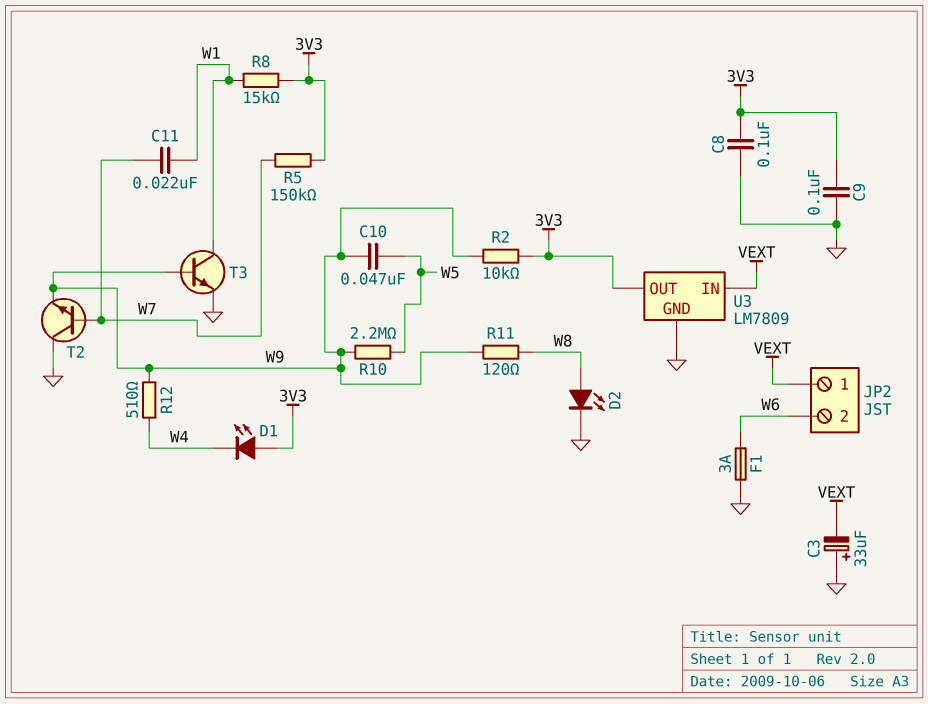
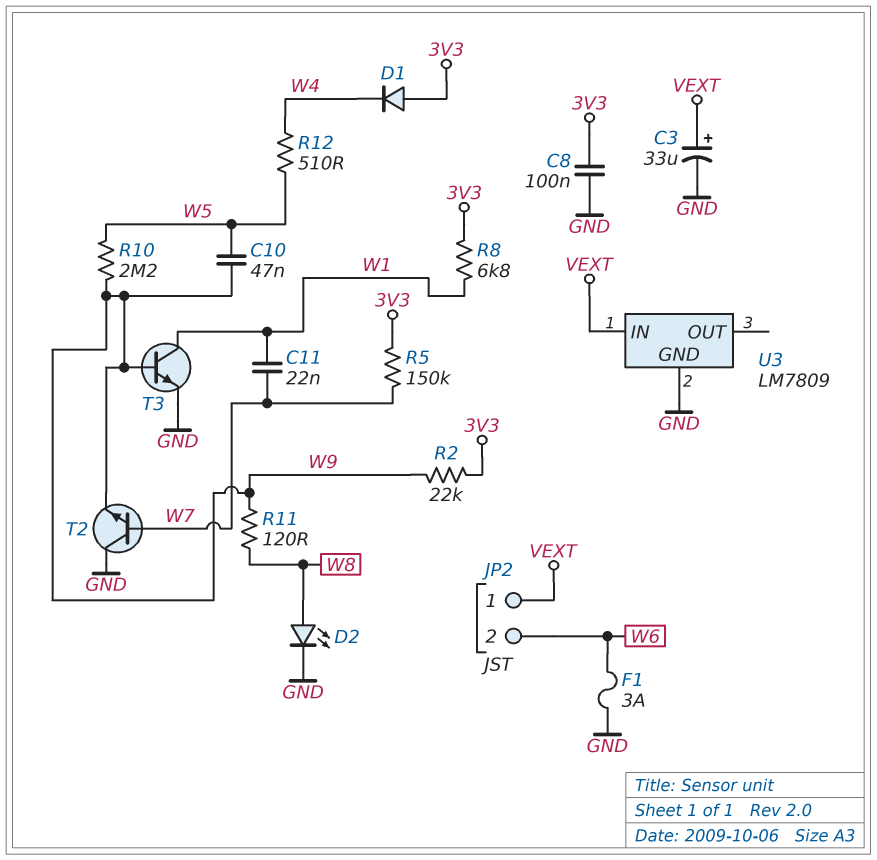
C3: 33uF (plus GND, minus VEXT) -> 33uF (plus VEXT, minus GND)
C9: 100nF (3V3, GND) -> none
D1: LED (A 3V3, K W4) -> diode (A 3V3, K W4)
R2: 10k (3V3, W9) -> 22k (3V3, W9)
R8: 15k (3V3, W1) -> 6.8k (3V3, W1)
R12: 510 (W4, W9) -> 510 (W4, W5)
U3 pin OUT: 3V3 -> none

